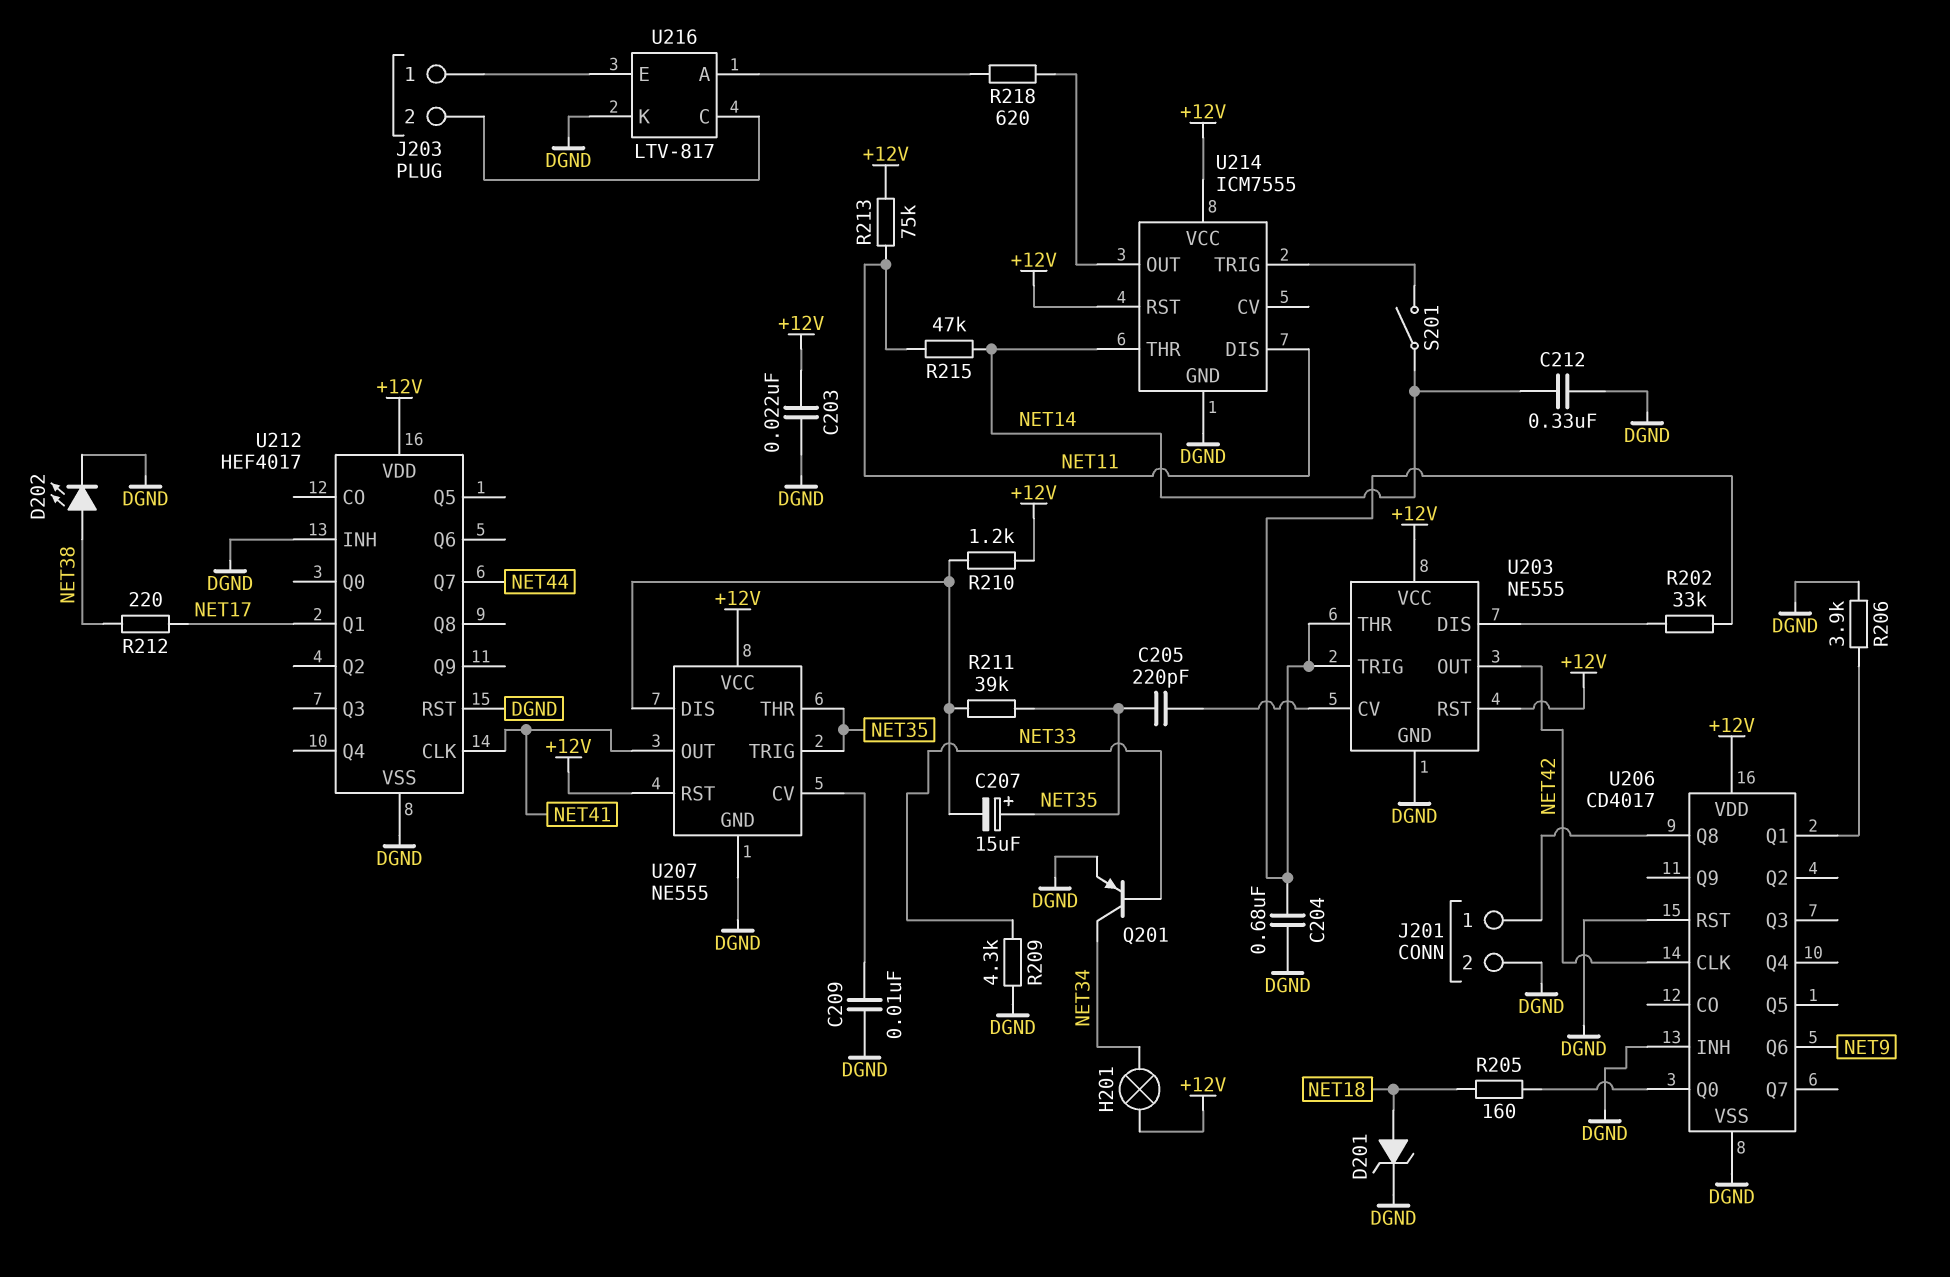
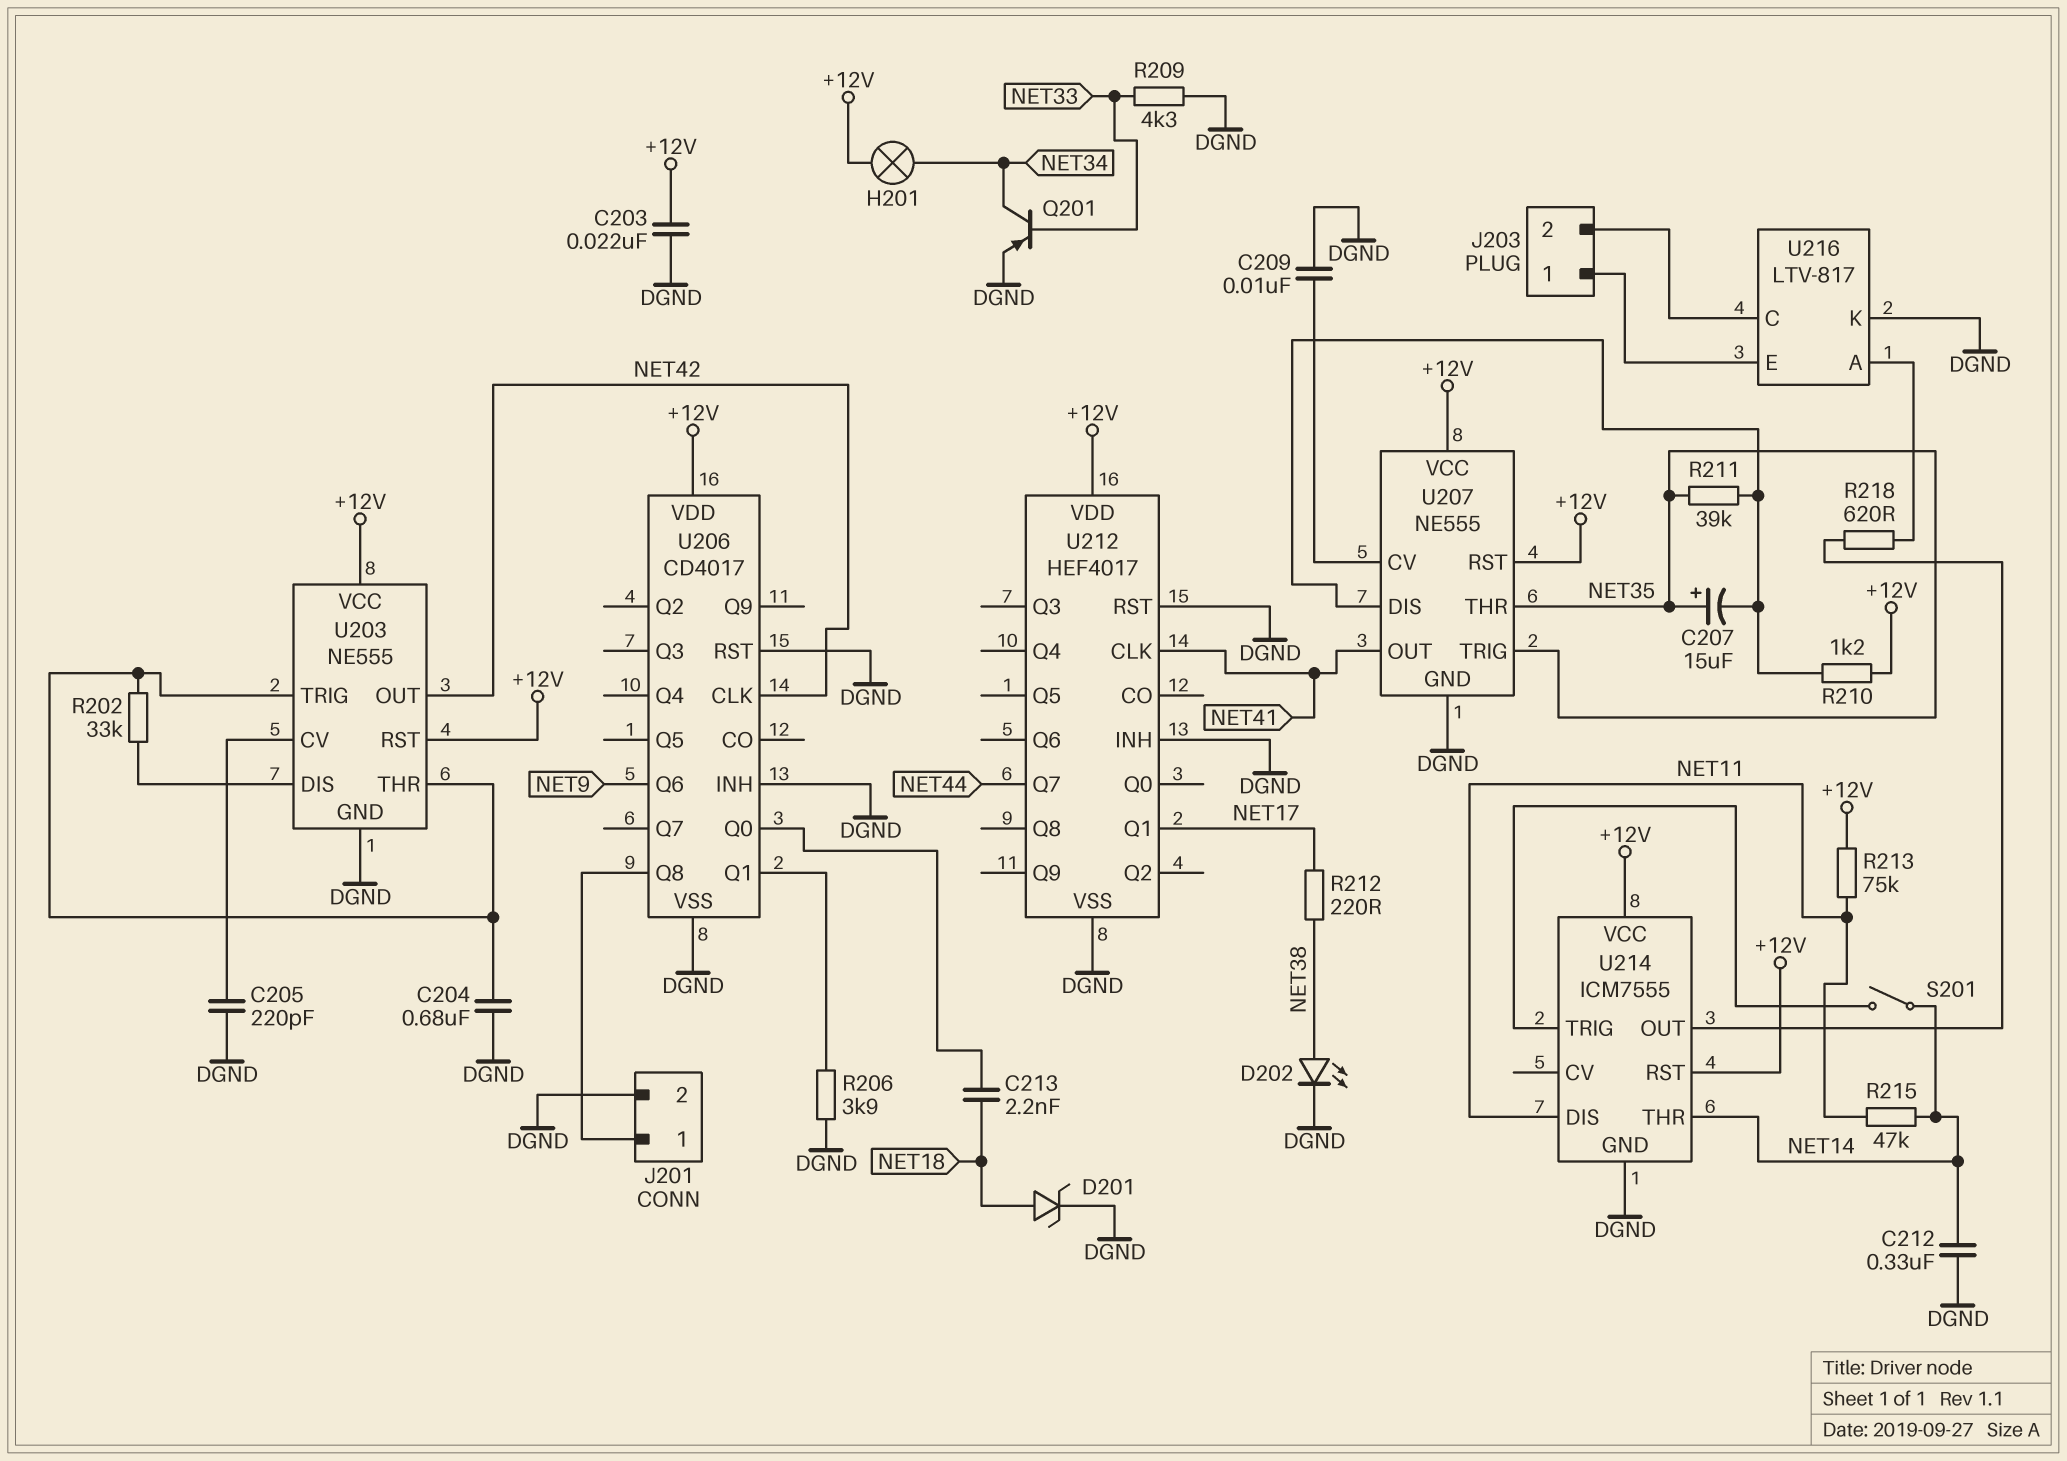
C205: 220pF (NET35, U203/CV) -> 220pF (DGND, U203/CV)
C213: none -> 2.2nF (NET18, U206/Q0)
R205: 160 (NET18, U206/Q0) -> none

